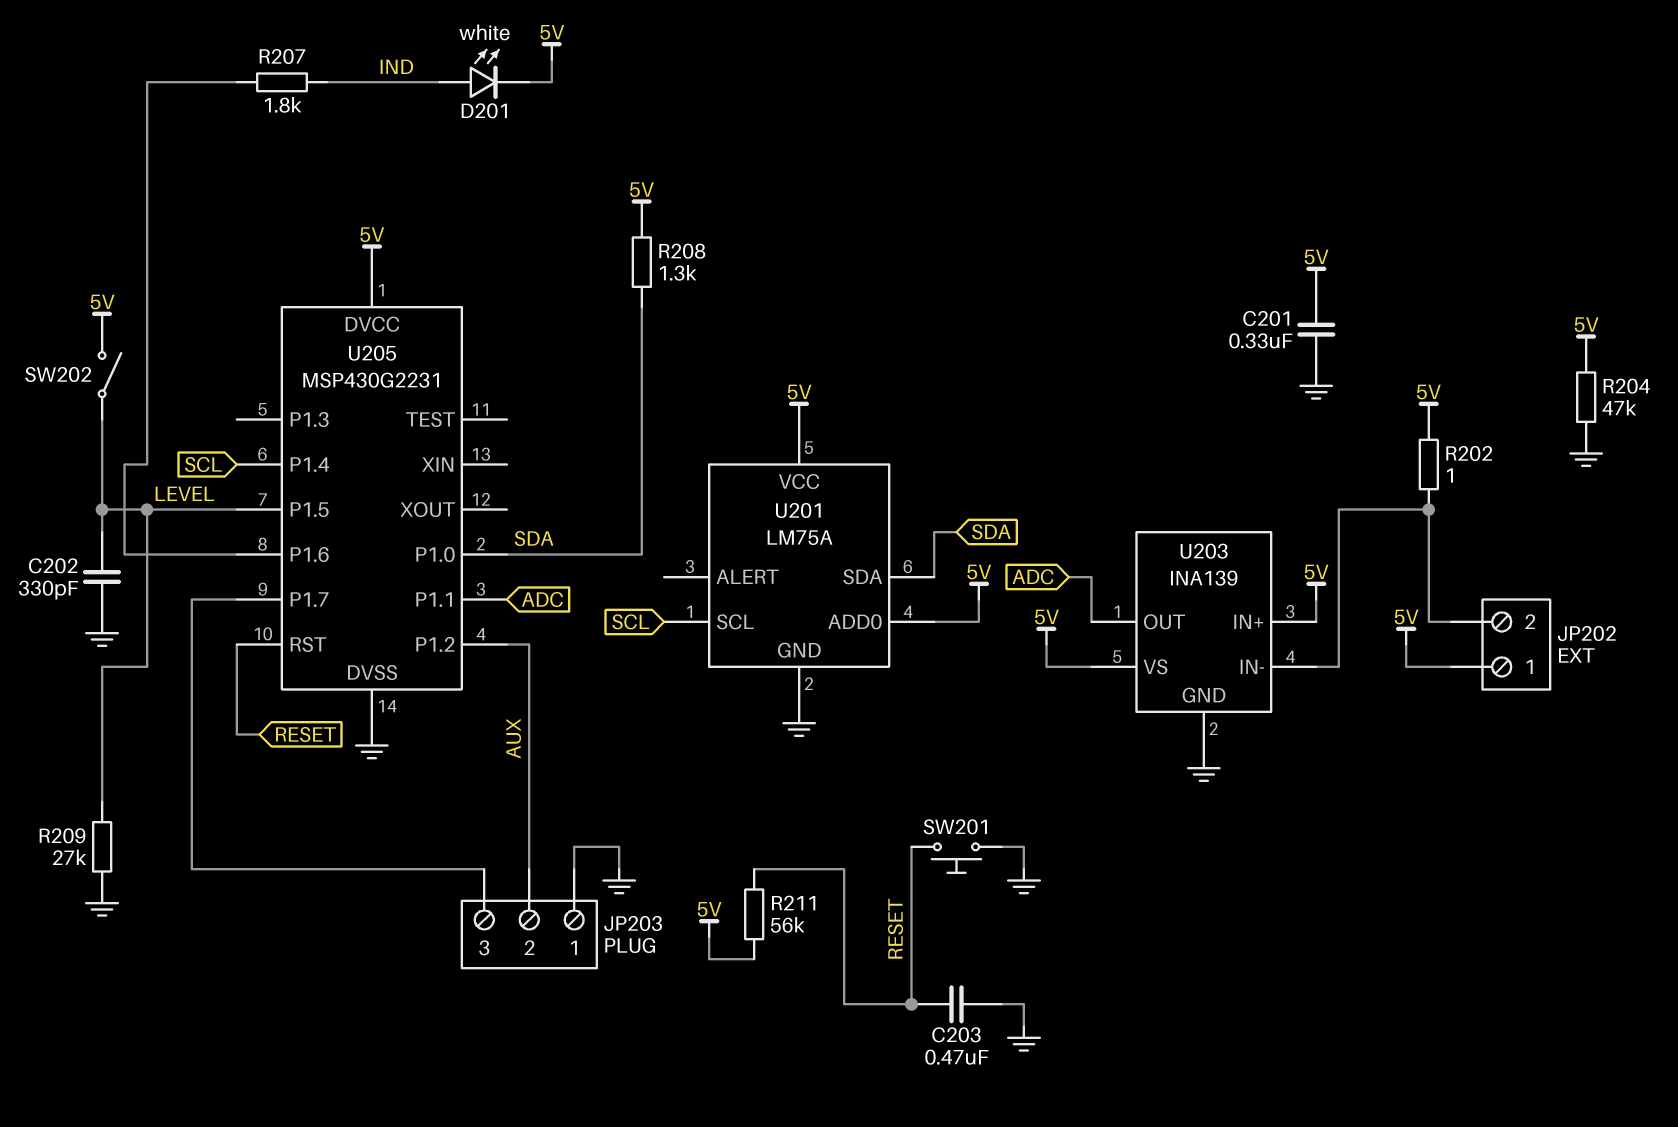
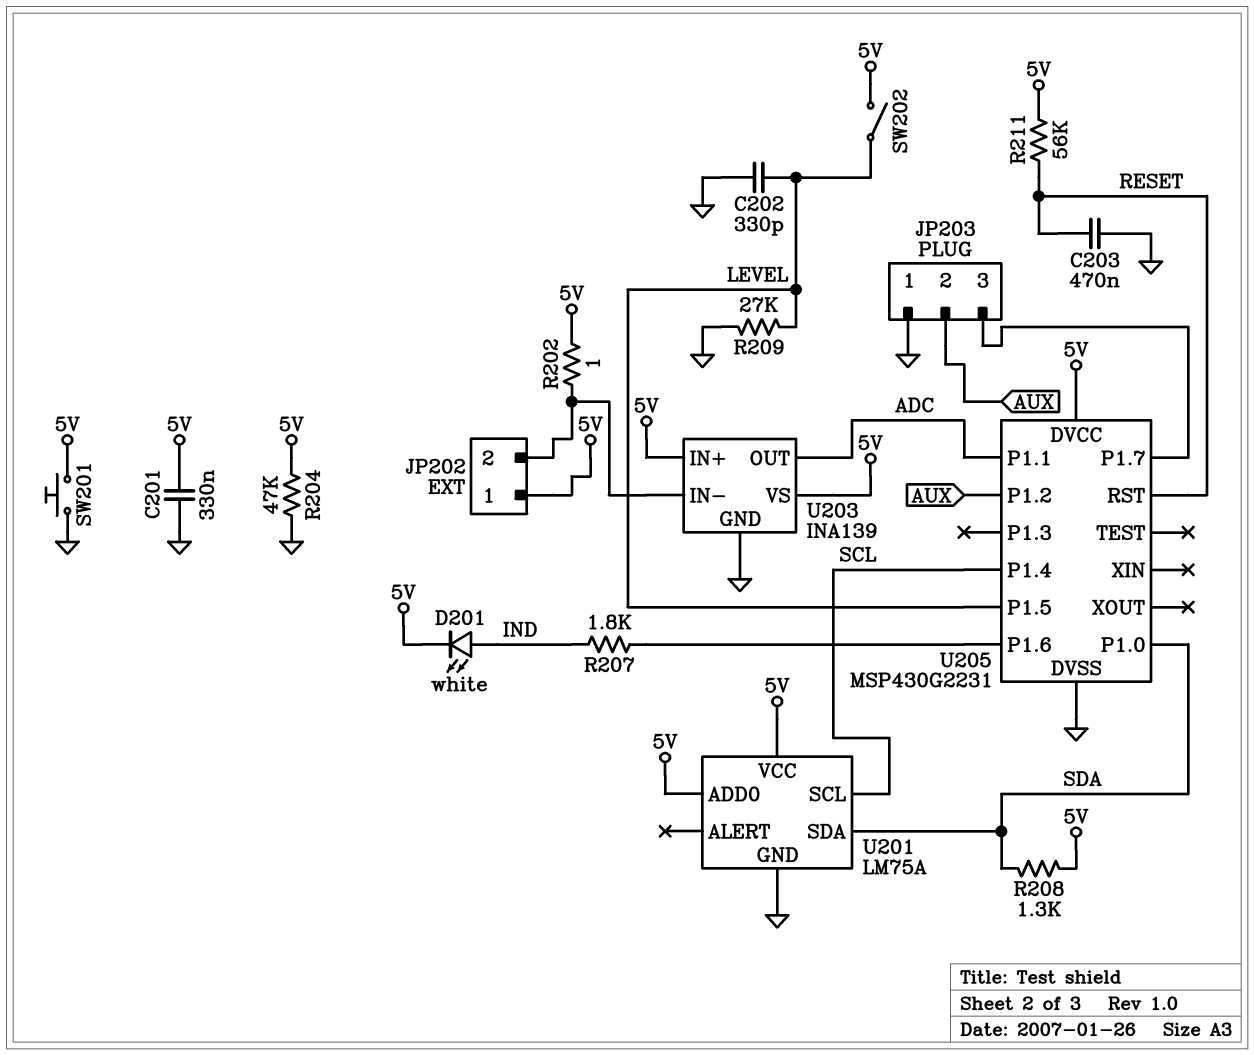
SW201: button (GND, RESET) -> button (5V, GND)

